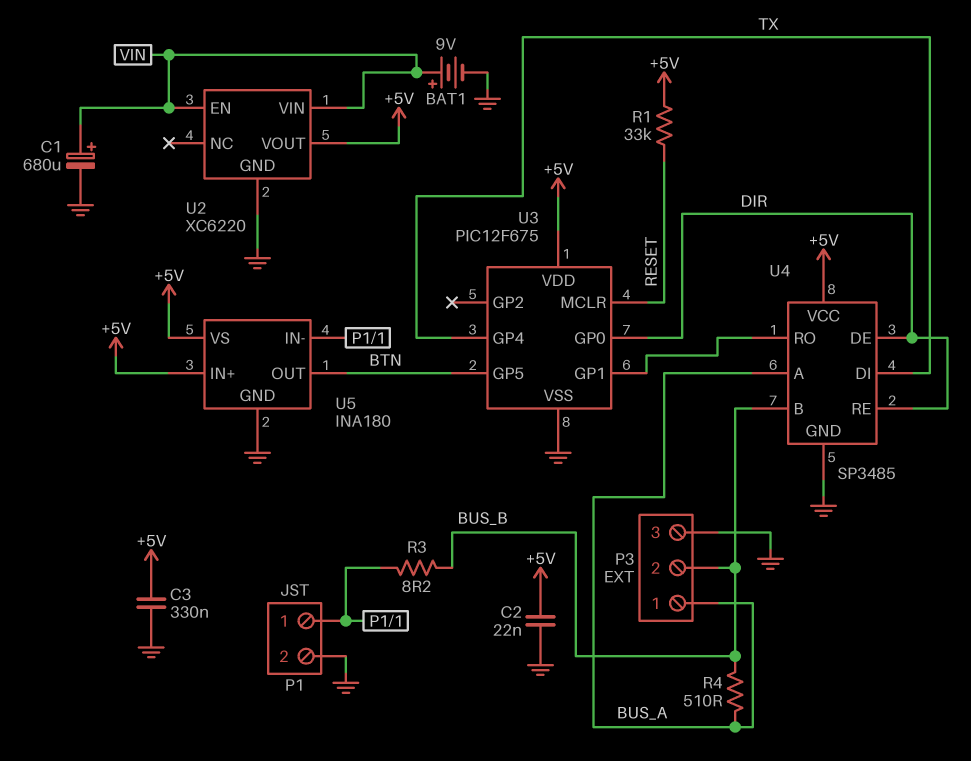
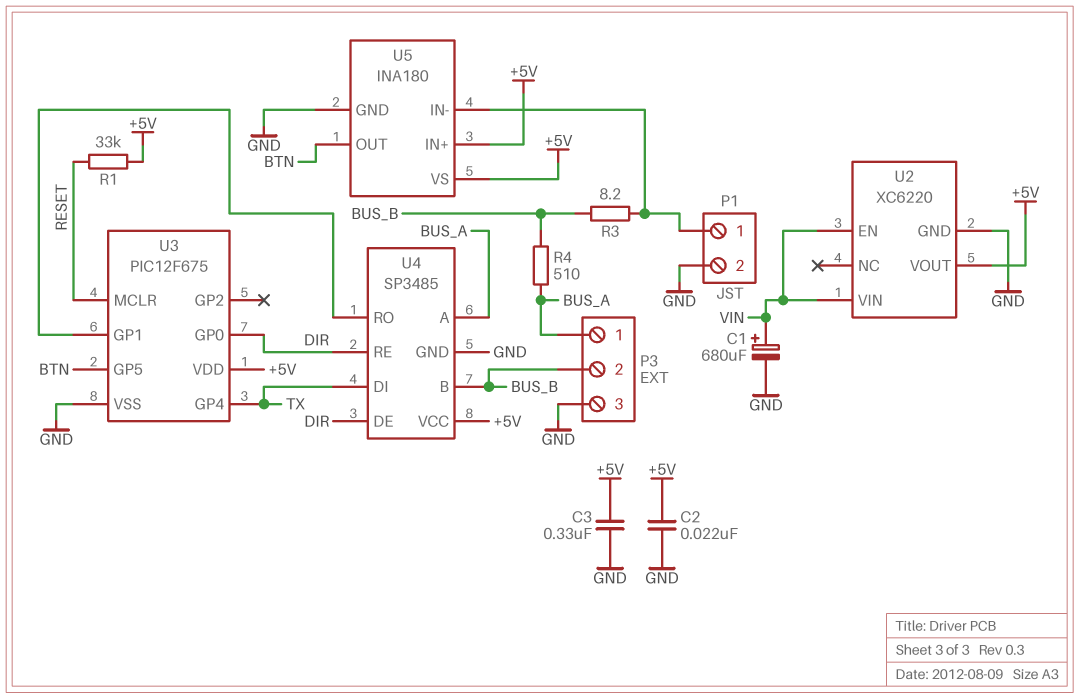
BAT1: 9V (plus VIN, minus GND) -> none

